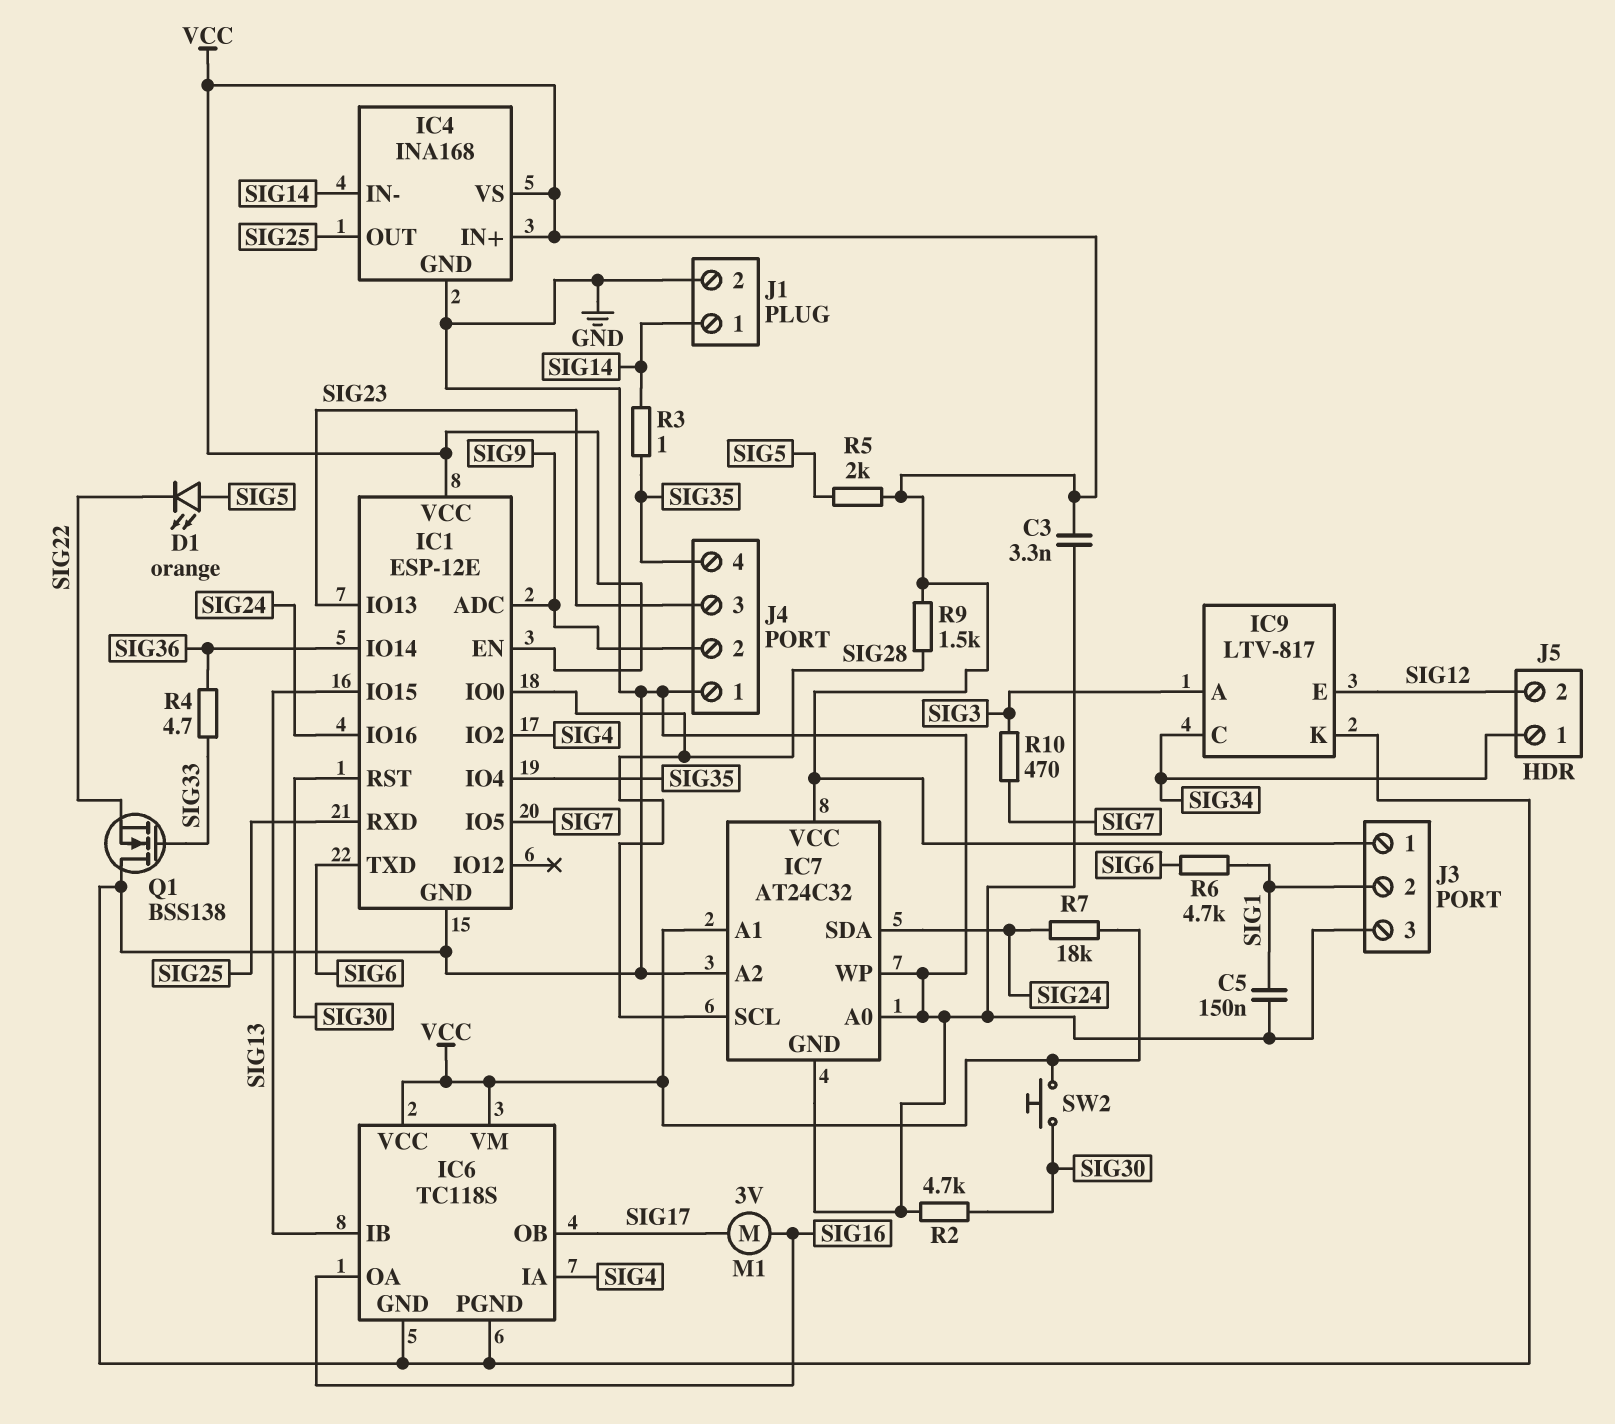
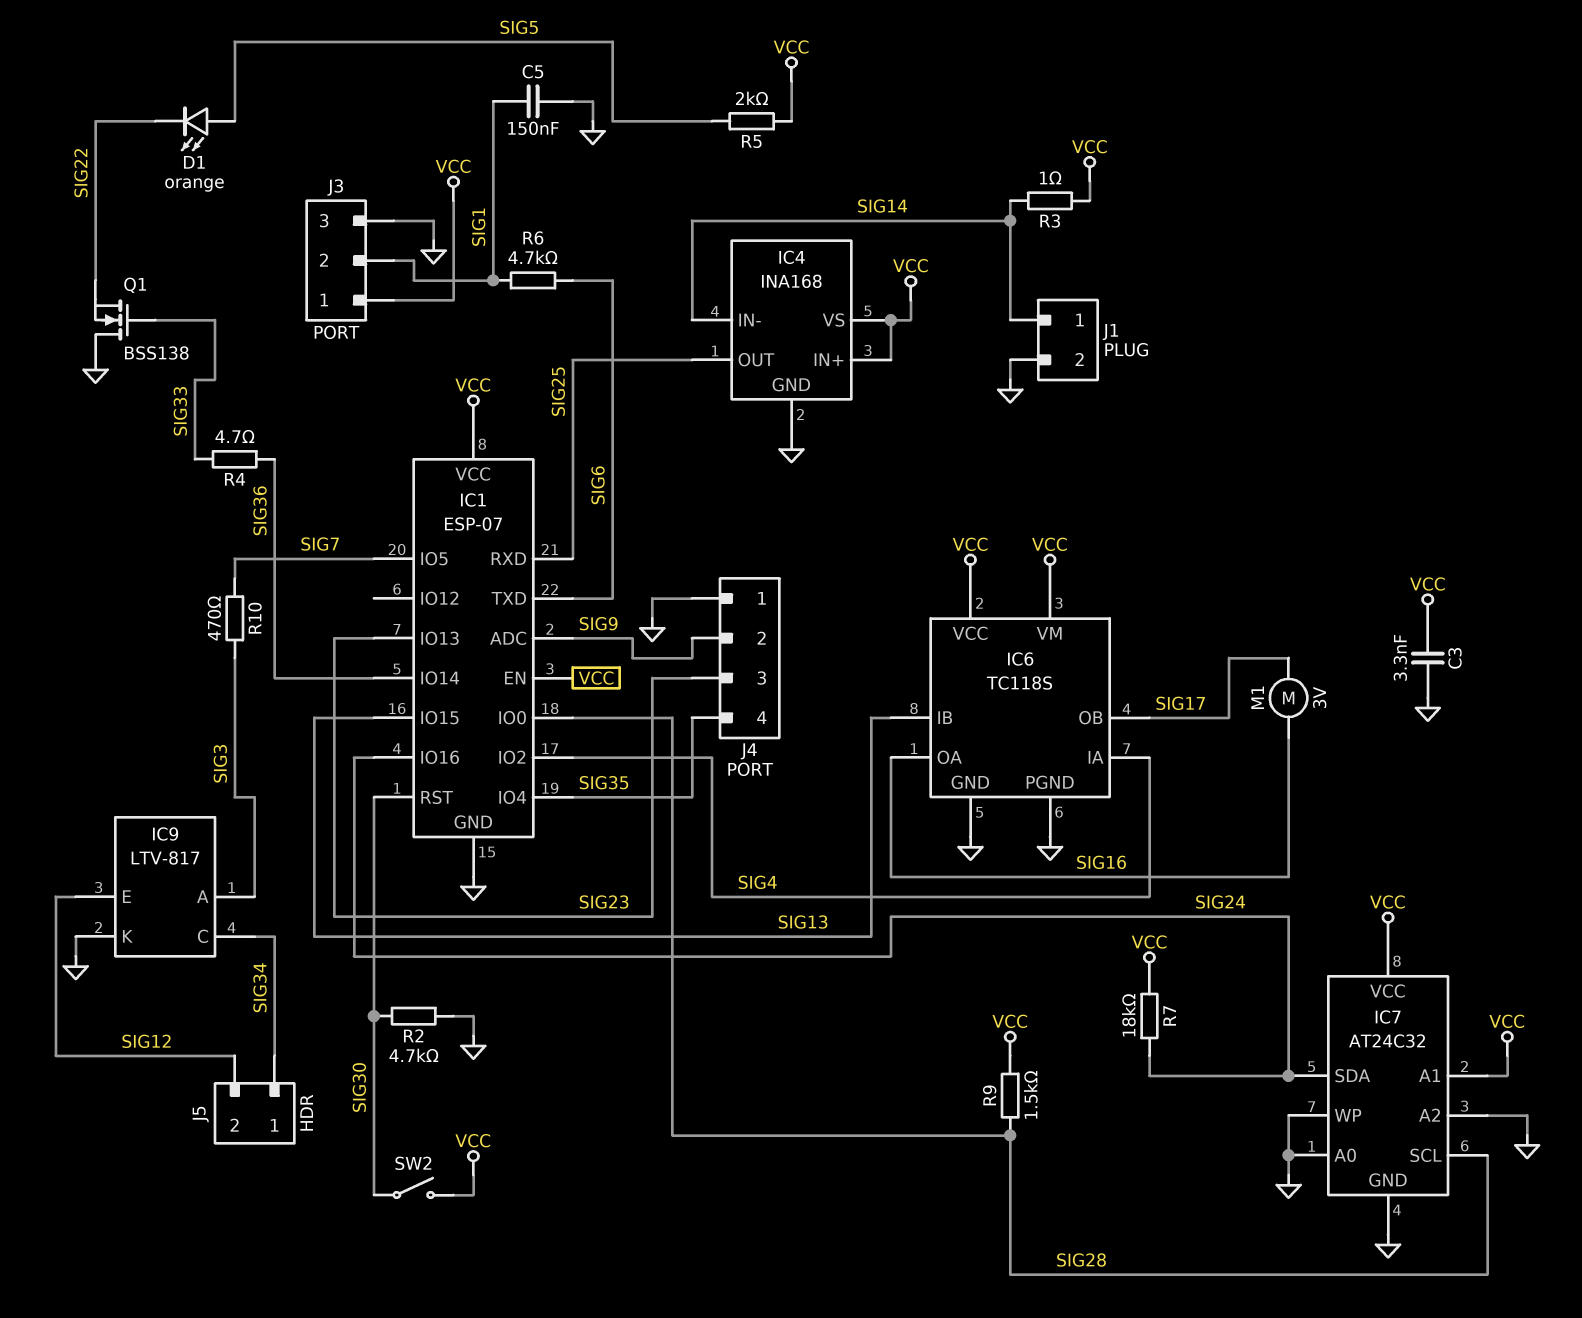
IC1: ESP-12E -> ESP-07
R3: 1 (SIG14, SIG35) -> 1 (SIG14, VCC)
SW2: button (SIG30, VCC) -> switch (SIG30, VCC)

